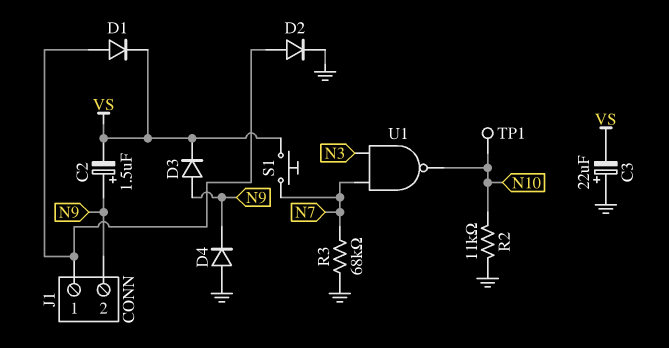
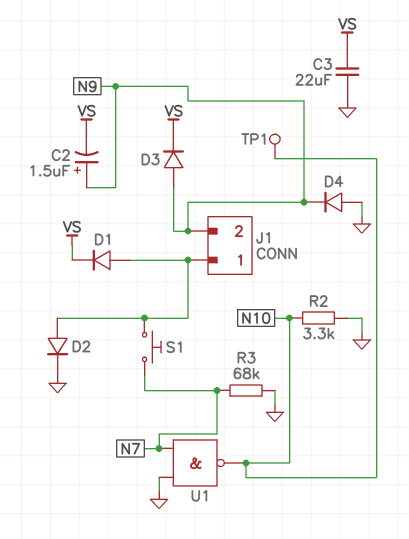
C3: 22uF (plus GND, minus VS) -> 22uF (GND, VS)
R2: 11k (GND, N10) -> 3.3k (GND, N10)
S1: button (N7, VS) -> button (J1/1, N7)
U1: NAND (in N3, in N7, out N10) -> NAND (in GND, in N7, out N10)

